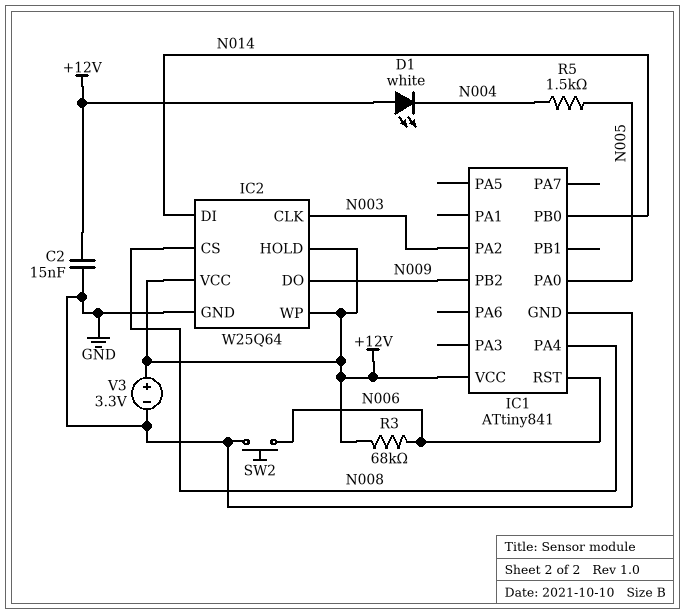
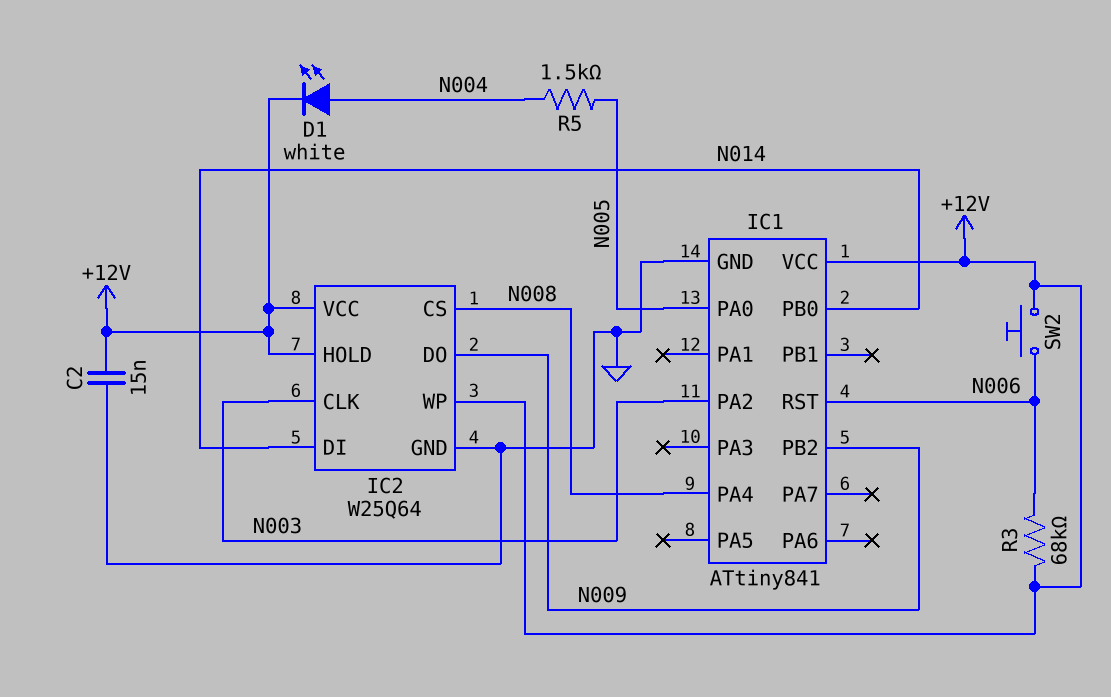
D1: LED white (A +12V, K N004) -> LED white (A N004, K +12V)
SW2: button (GND, N006) -> button (+12V, N006)
V3: 3.3V (plus +12V, minus GND) -> none

